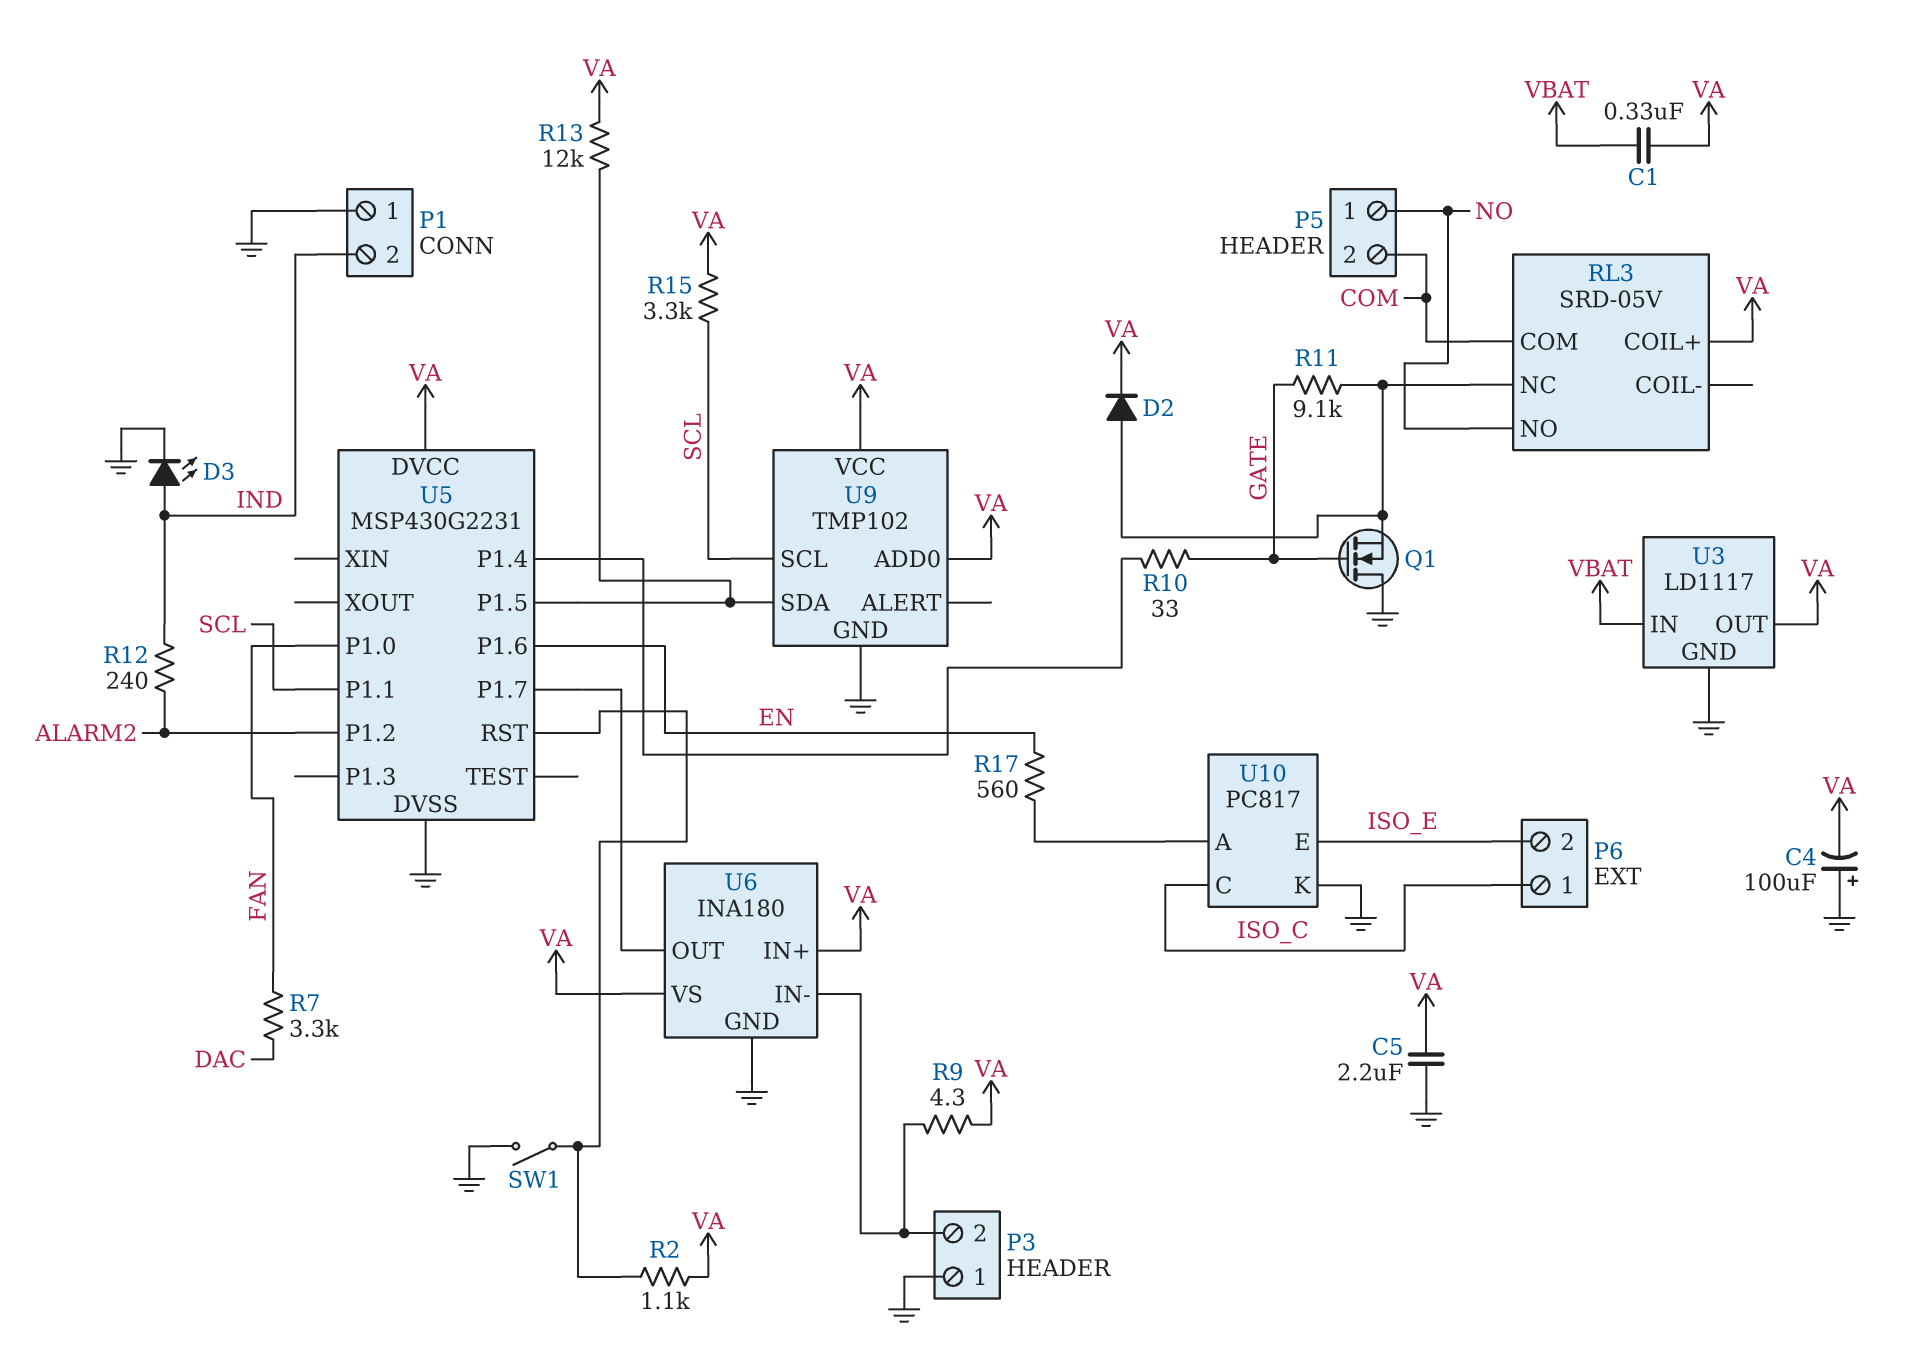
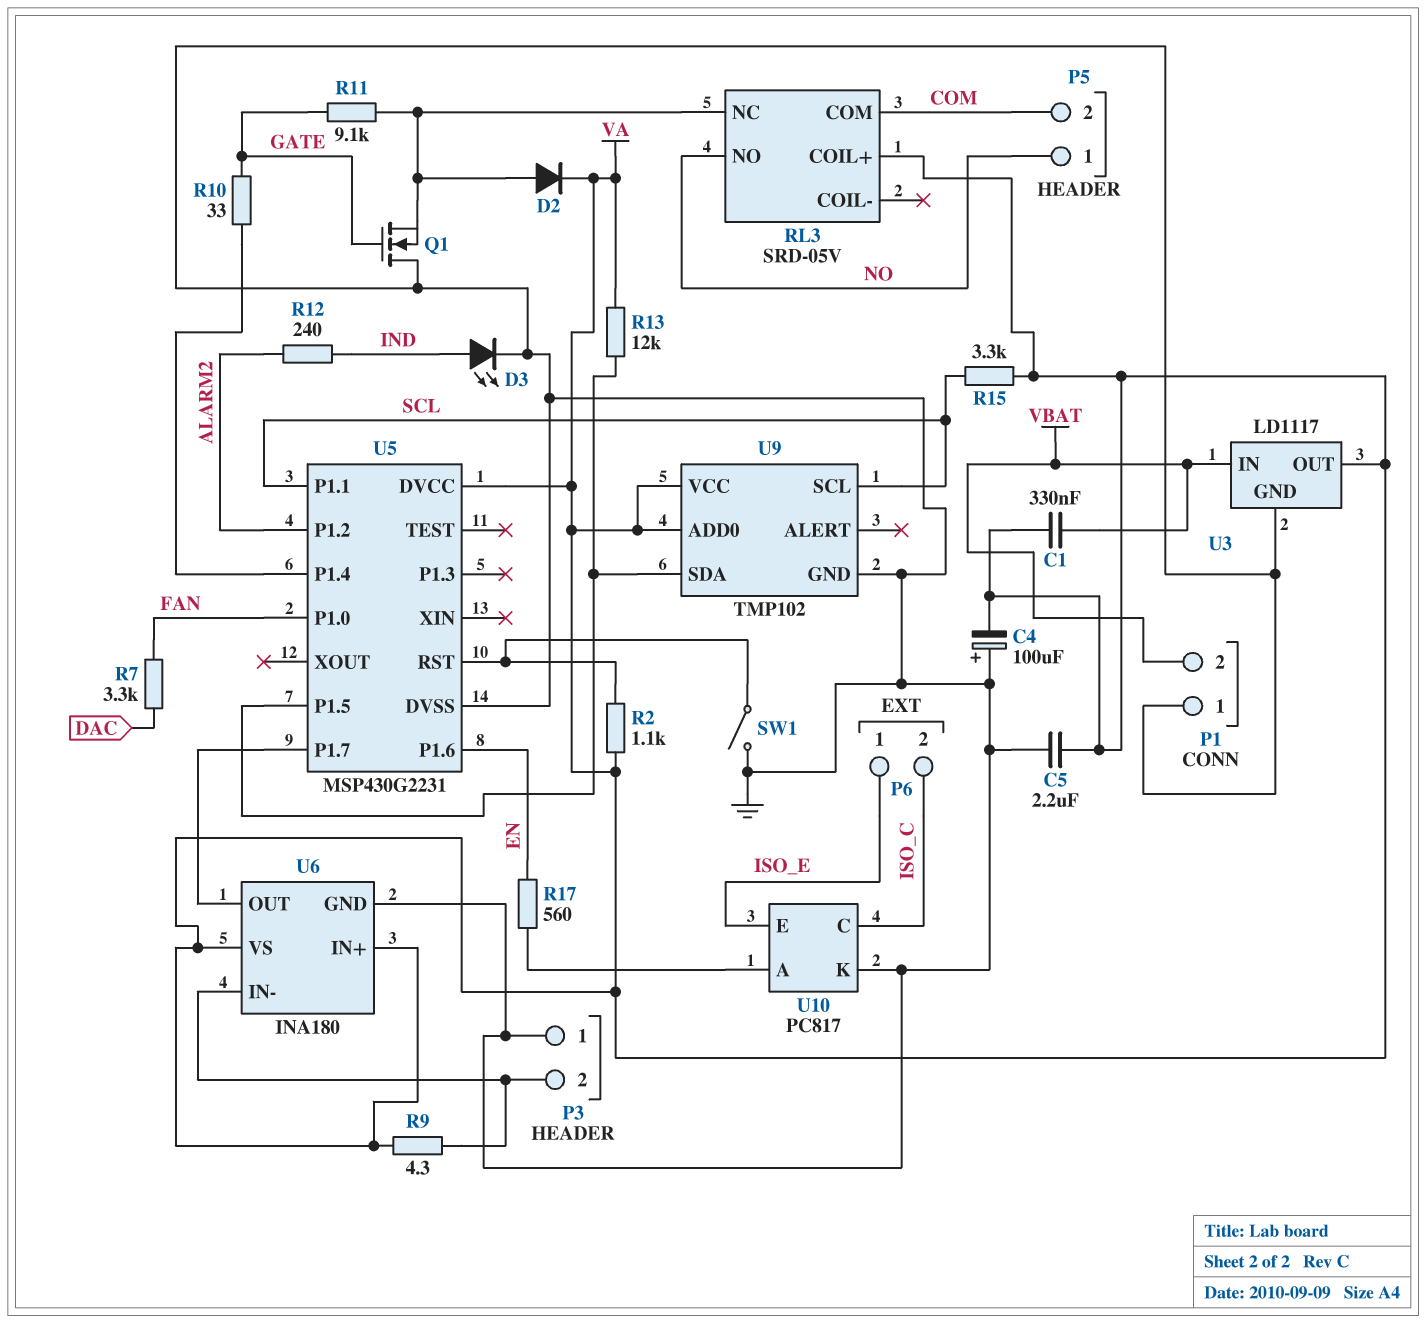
P1 pin 2: IND -> VBAT
P6 pin 1: ISO_C -> ISO_E
P6 pin 2: ISO_E -> ISO_C

